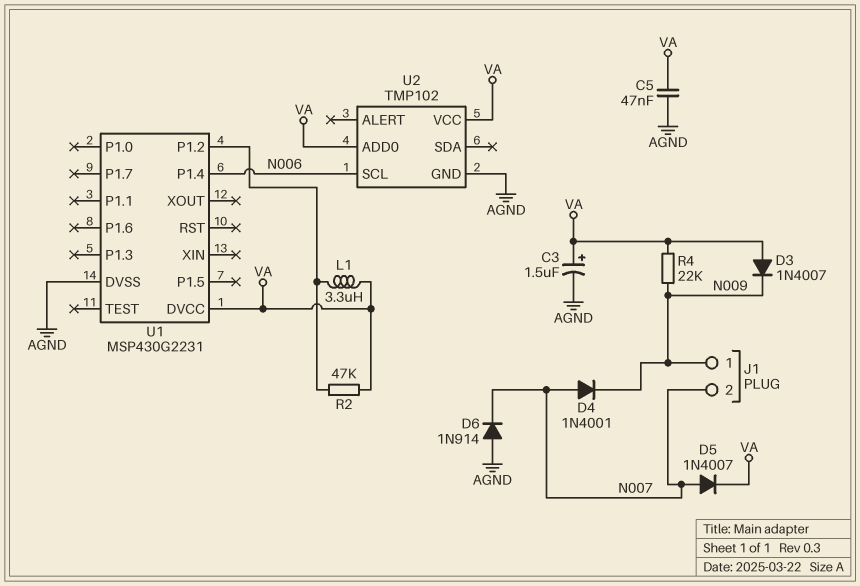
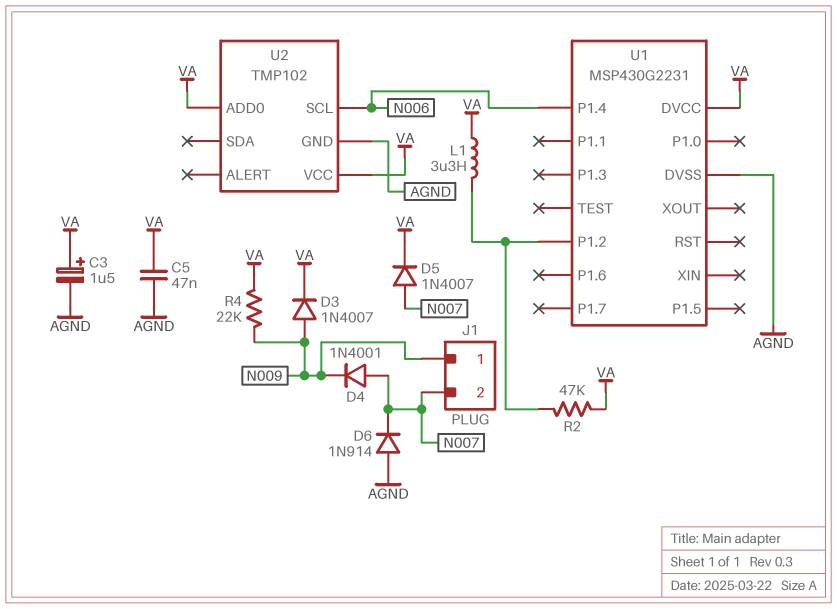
D3: diode 1N4007 (A VA, K N009) -> diode 1N4007 (A N009, K VA)

